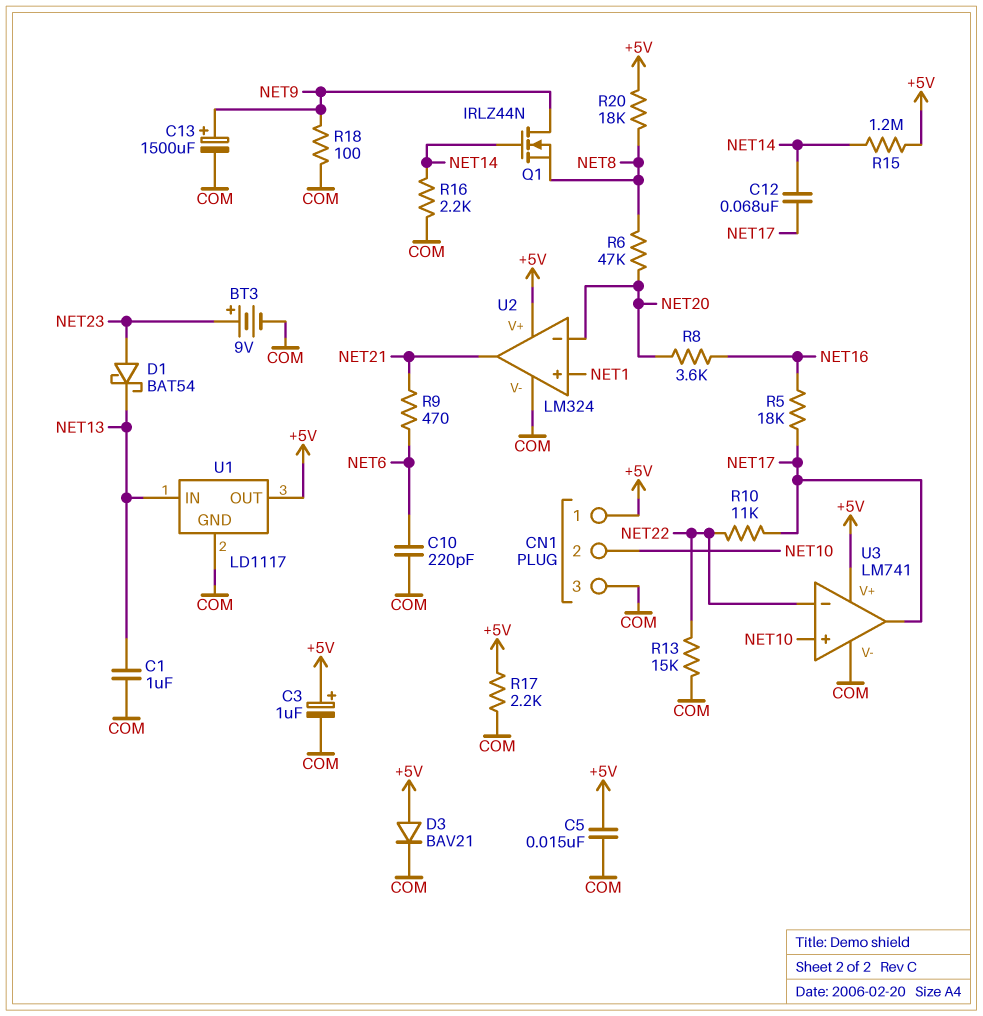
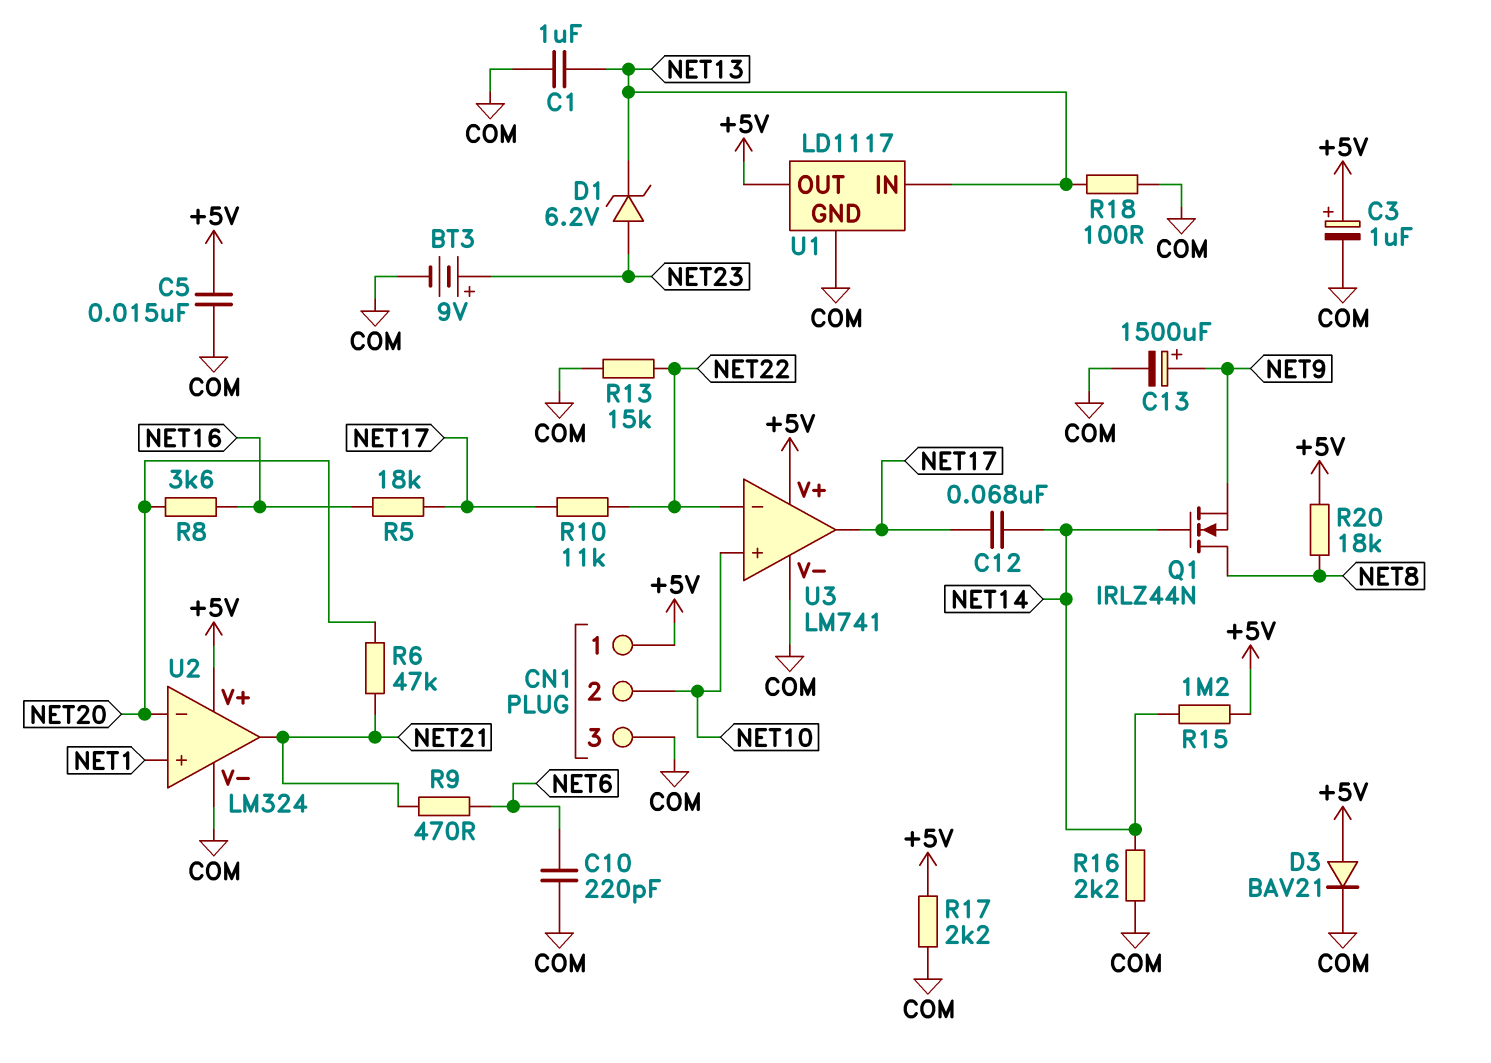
D1: schottky BAT54 (A NET23, K NET13) -> zener 6.2V (A NET23, K NET13)
Q1: NMOS IRLZ44N (G NET14, D NET9, S NET8) -> NMOS IRLZ44N (G NET14, D NET8, S NET9)
R6: 47k (NET8, NET20) -> 47k (NET20, NET21)
R18: 100 (COM, NET9) -> 100 (COM, NET13)

